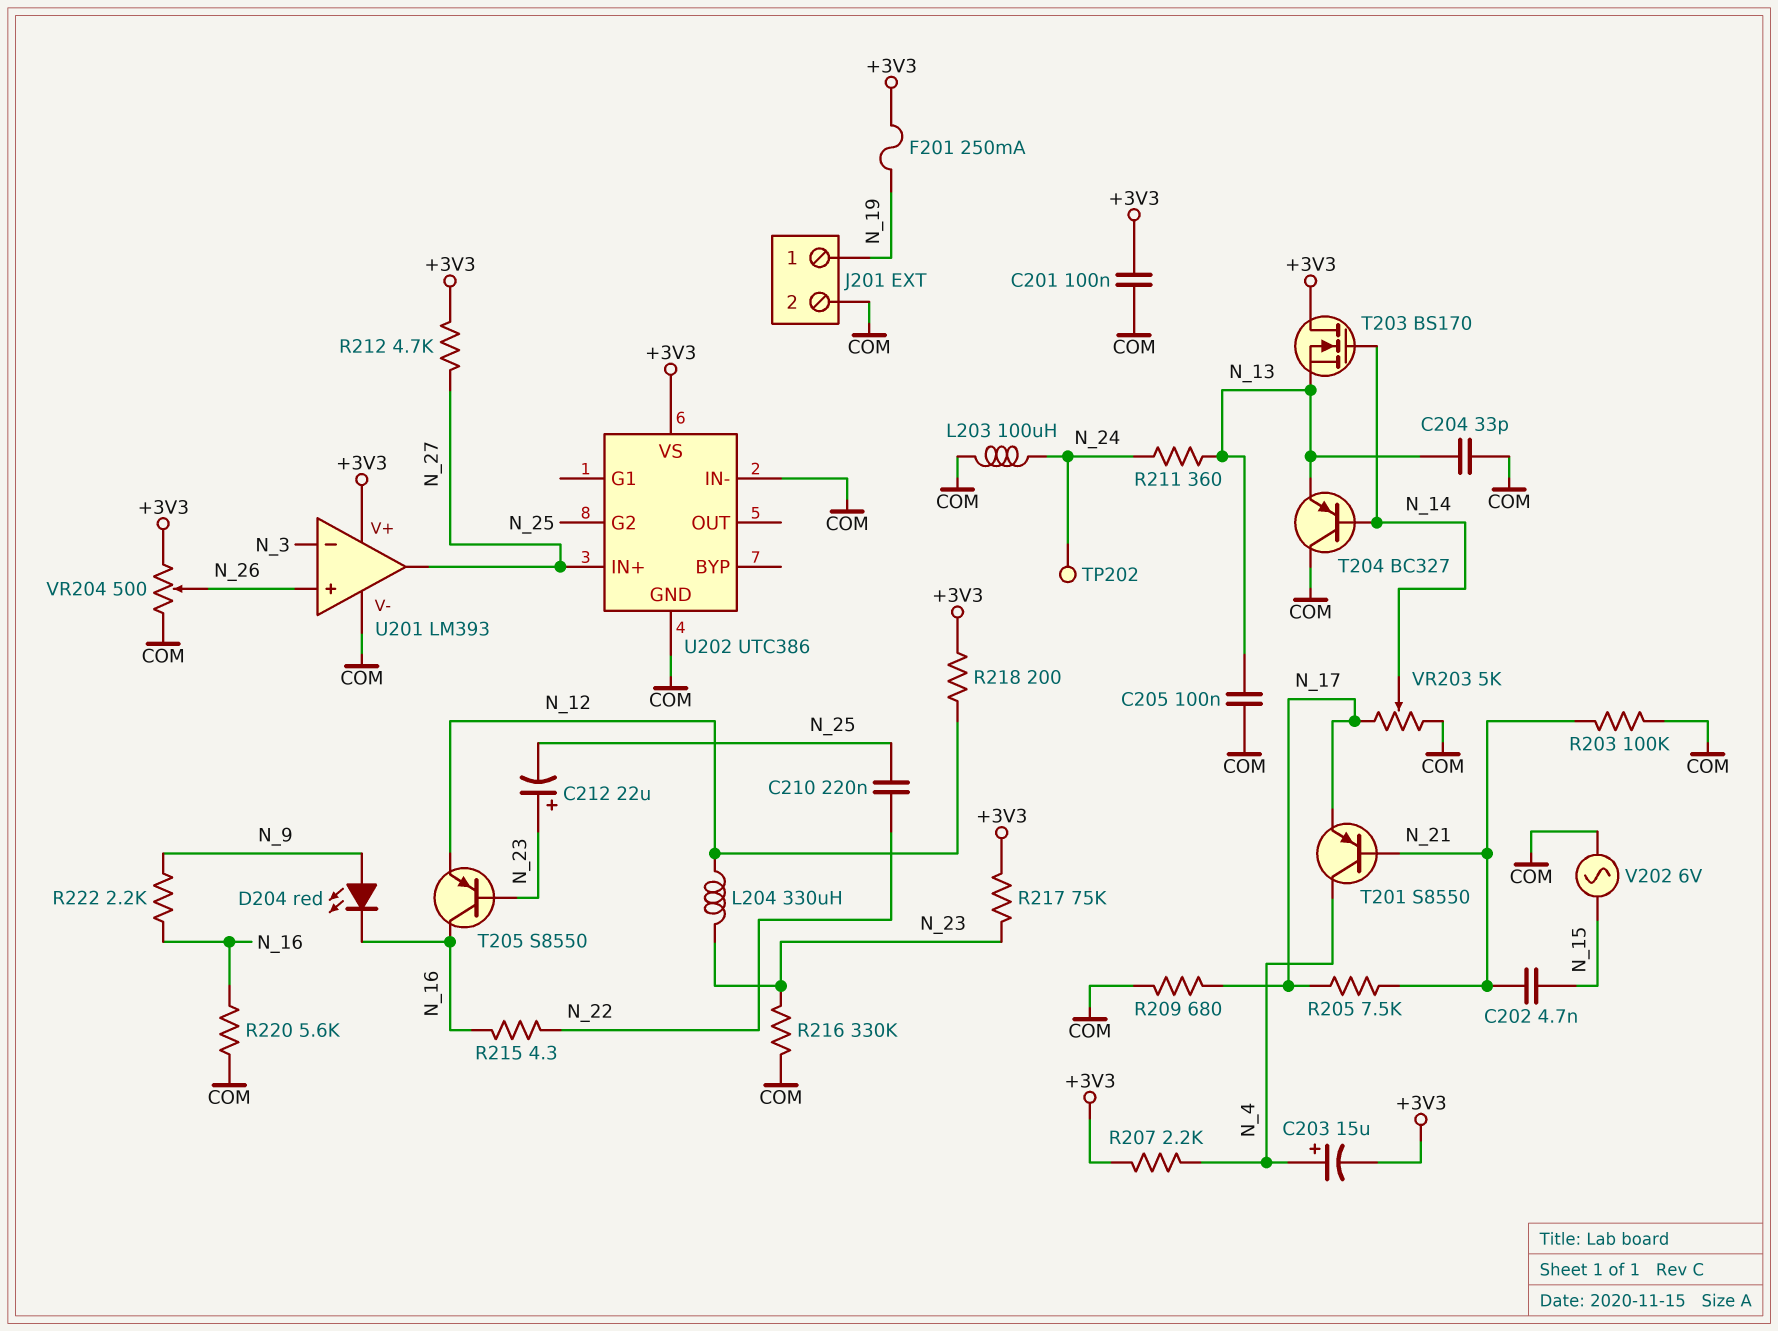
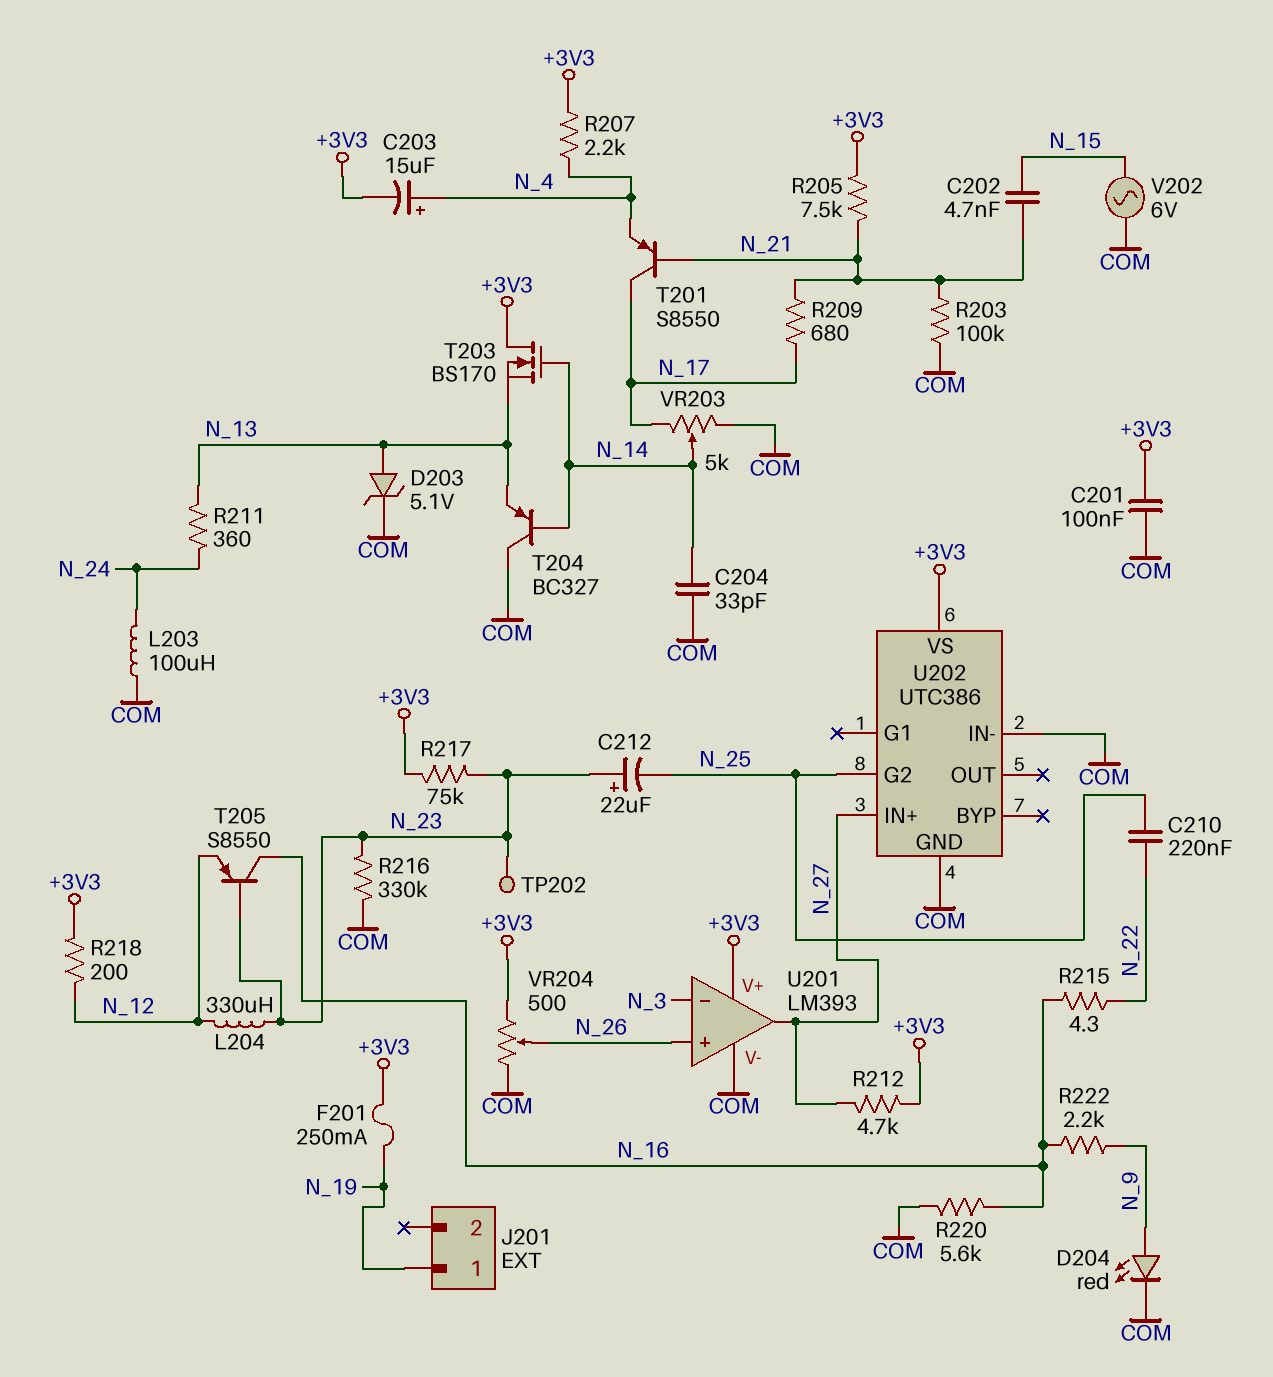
C204: 33pF (COM, N_13) -> 33pF (COM, N_14)
C205: 100nF (COM, N_13) -> none
D203: none -> zener 5.1V (A N_13, K COM)
D204: LED red (A N_9, K N_16) -> LED red (A N_9, K COM)
J201 pin 2: COM -> none
R205: 7.5k (N_17, N_21) -> 7.5k (+3V3, N_21)
R209: 680 (COM, N_17) -> 680 (N_17, N_21)
T201: PNP S8550 (B N_21, C N_4, E N_17) -> PNP S8550 (B N_21, C N_17, E N_4)
TP202: test point (N_24) -> test point (N_23)

